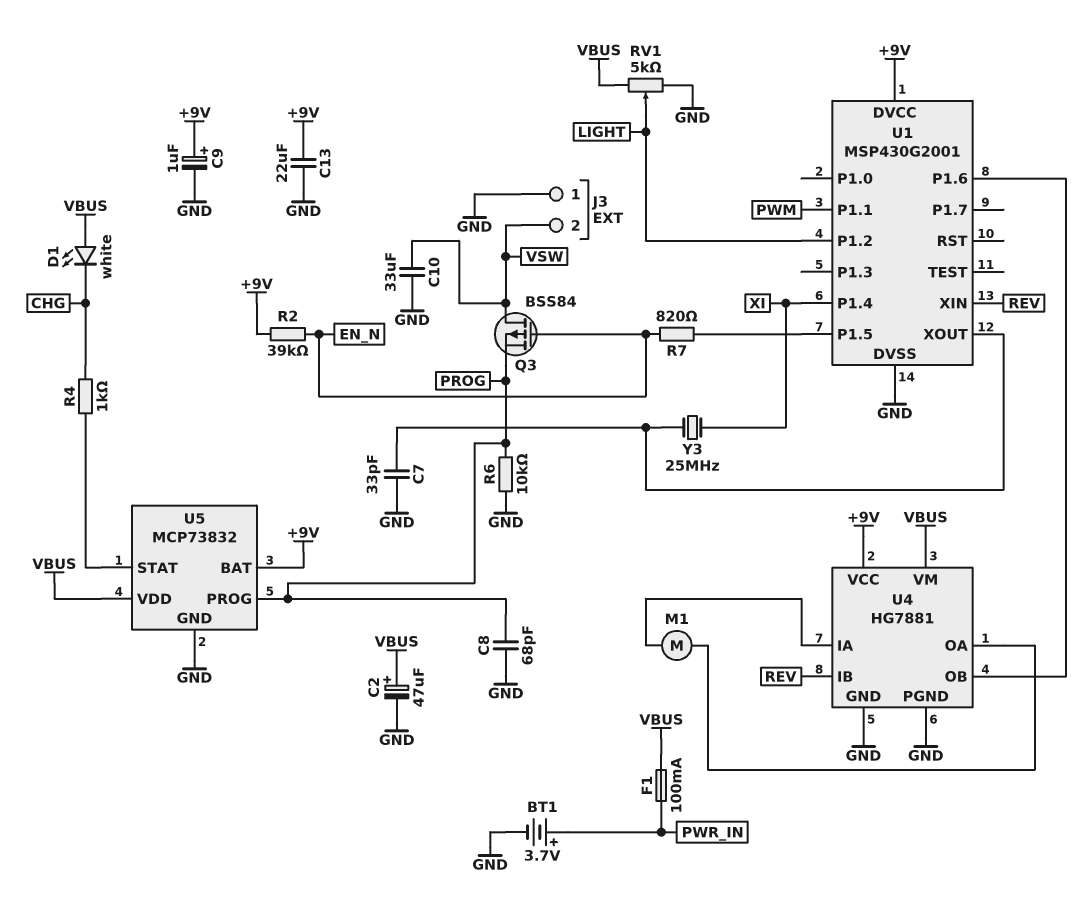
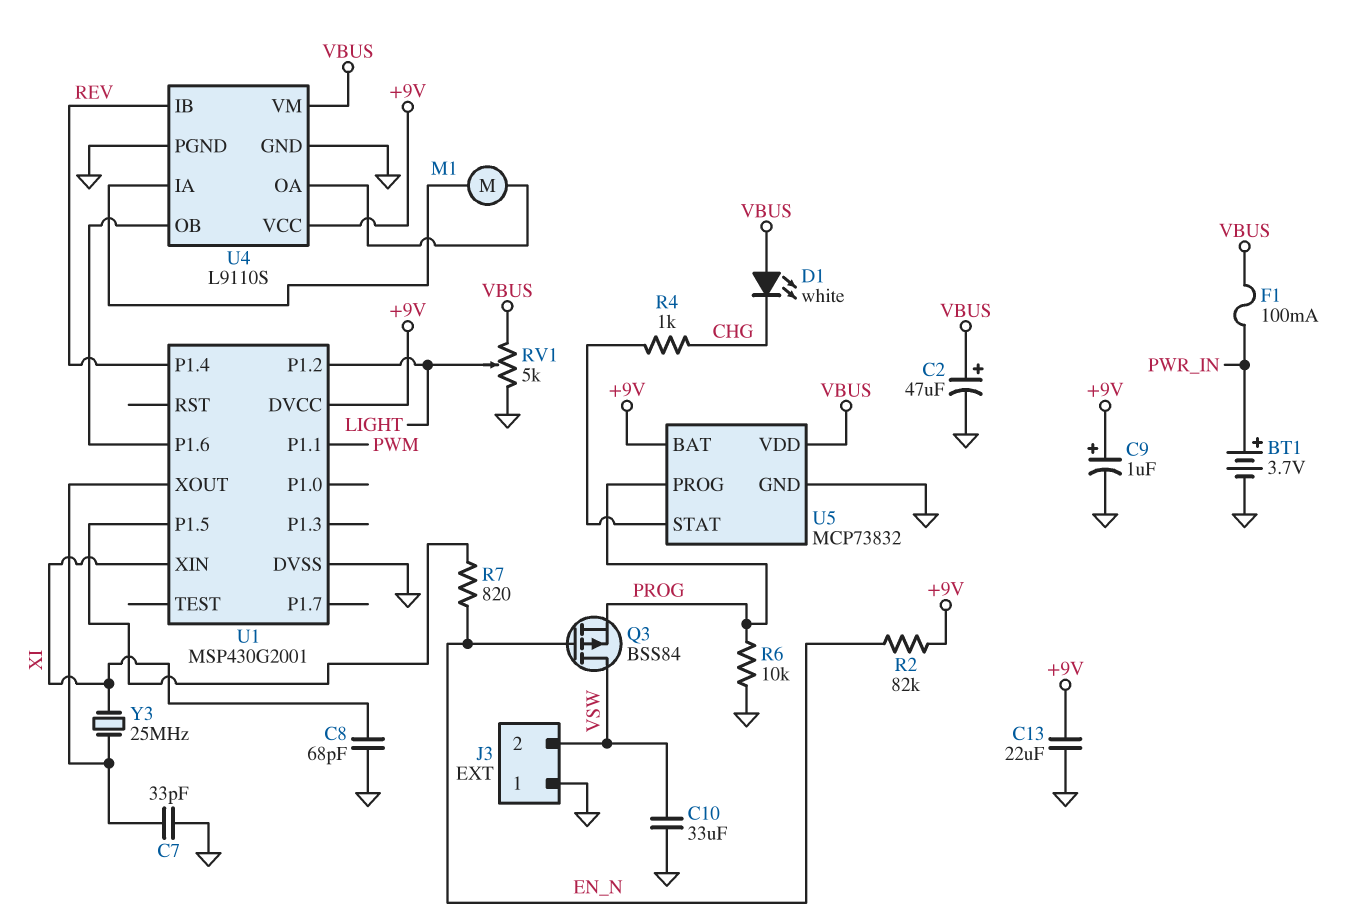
C8: 68pF (GND, PROG) -> 68pF (GND, XI)
R2: 39k (+9V, EN_N) -> 82k (+9V, EN_N)
U1 pin P1.4: XI -> REV
U1 pin XIN: REV -> XI
U4: HG7881 -> L9110S

